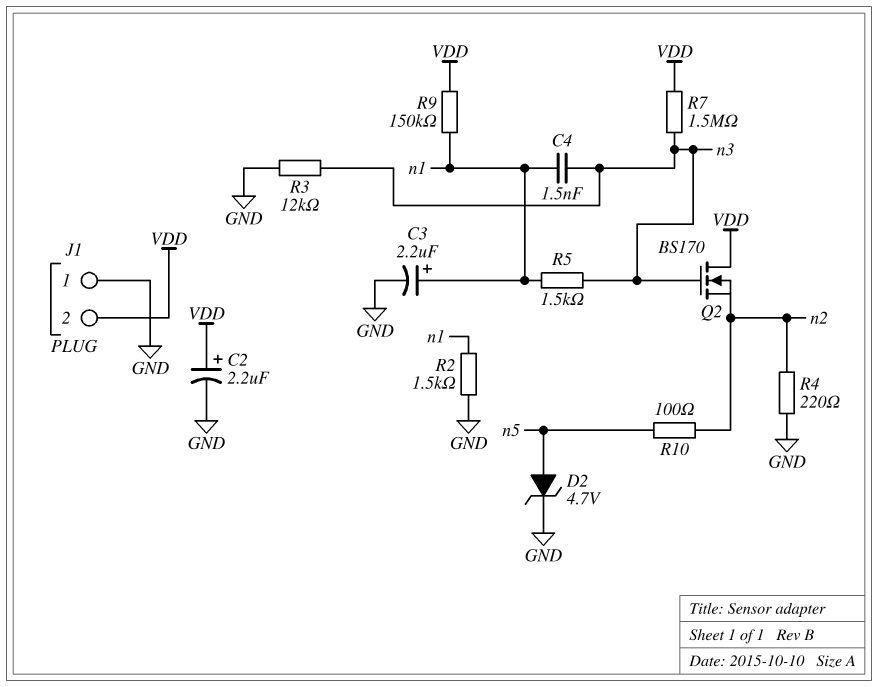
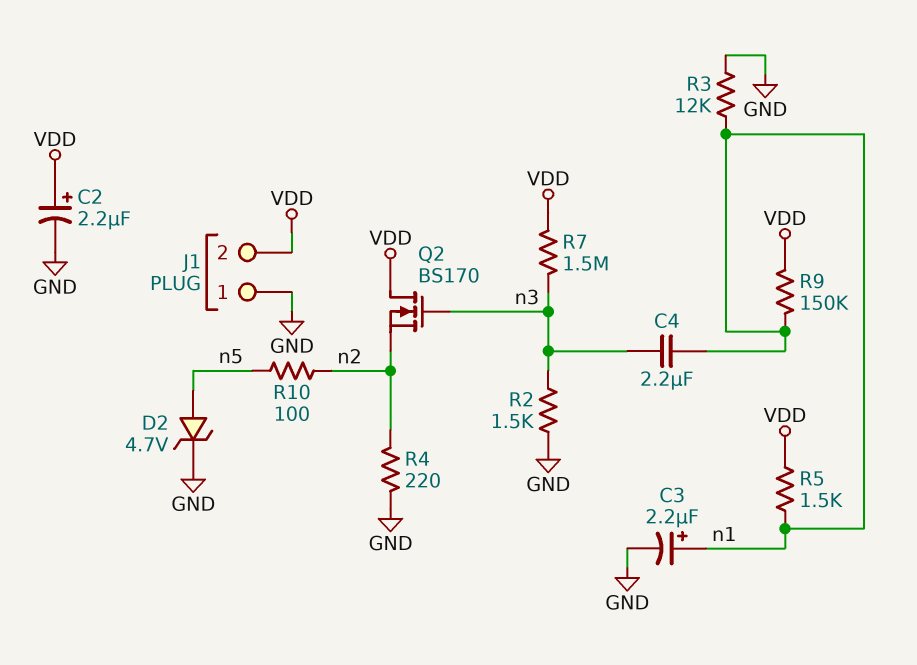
C4: 1.5nF (n1, n3) -> 2.2uF (n1, n3)
R2: 1.5k (GND, n1) -> 1.5k (GND, n3)
R3: 12k (GND, n3) -> 12k (GND, n1)
R5: 1.5k (n1, n3) -> 1.5k (VDD, n1)

